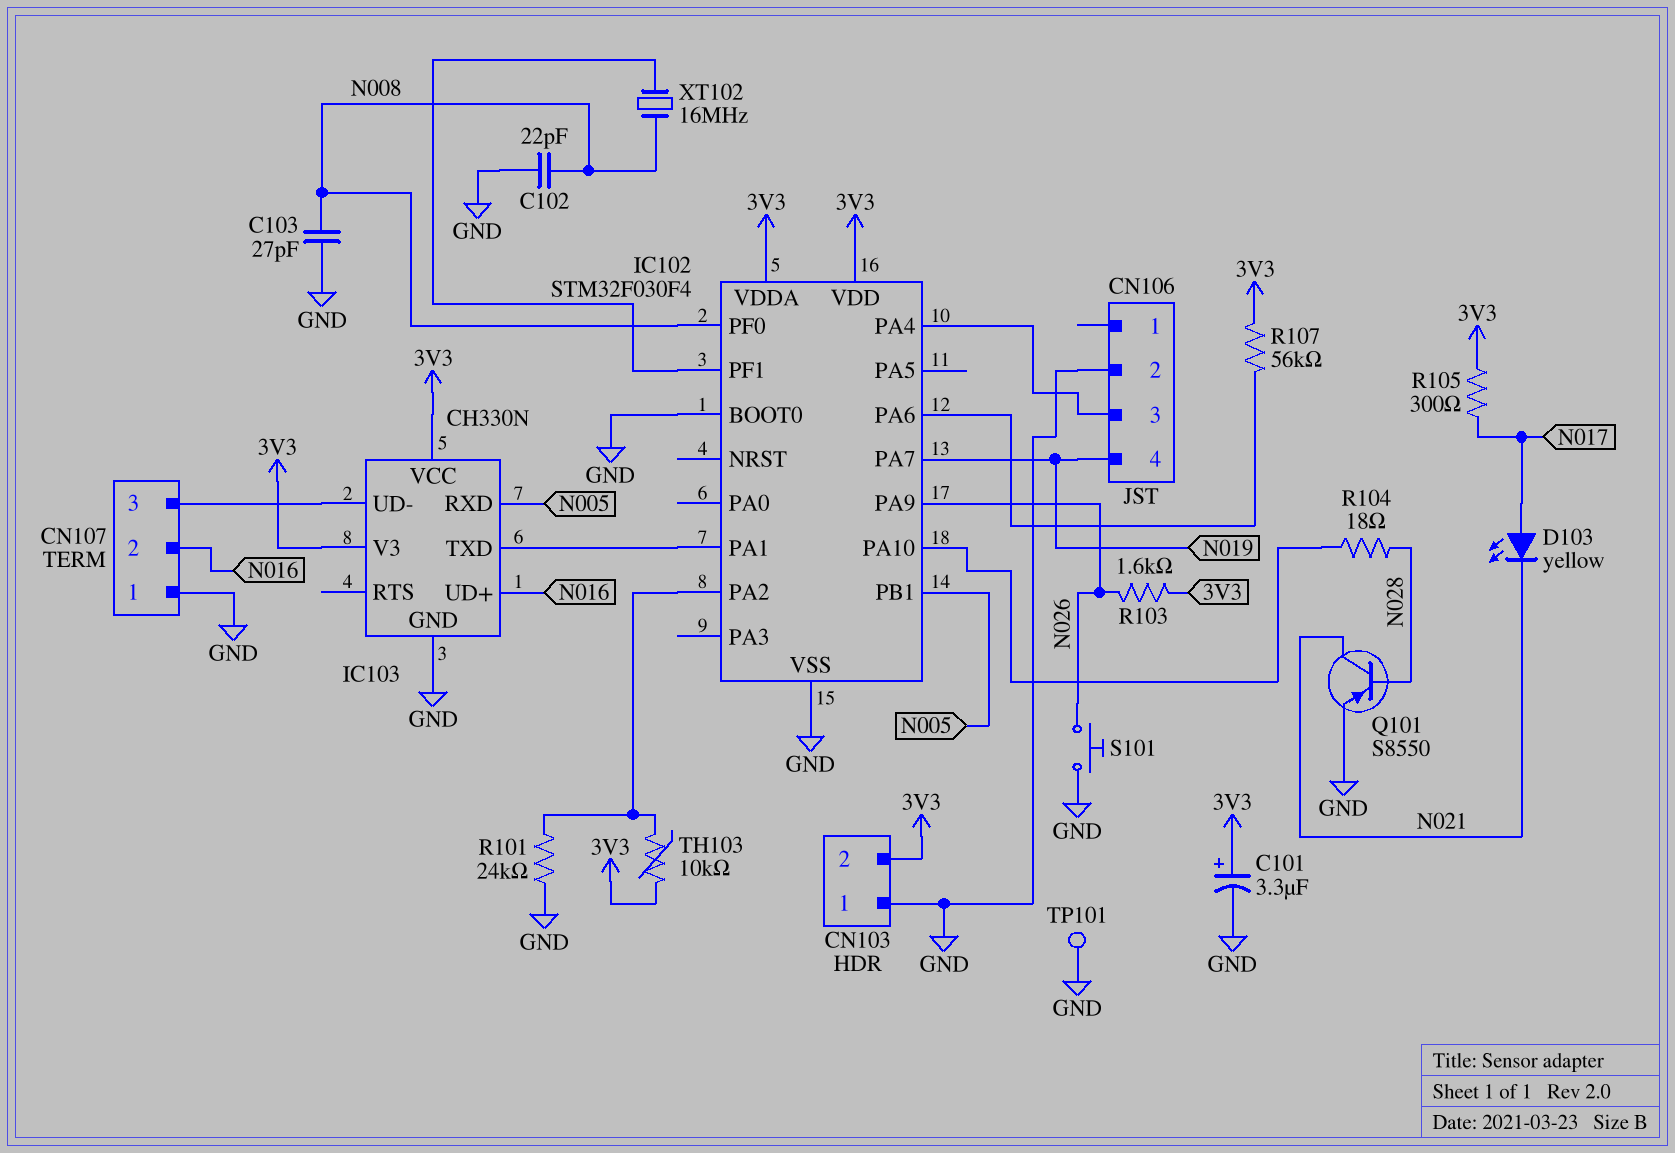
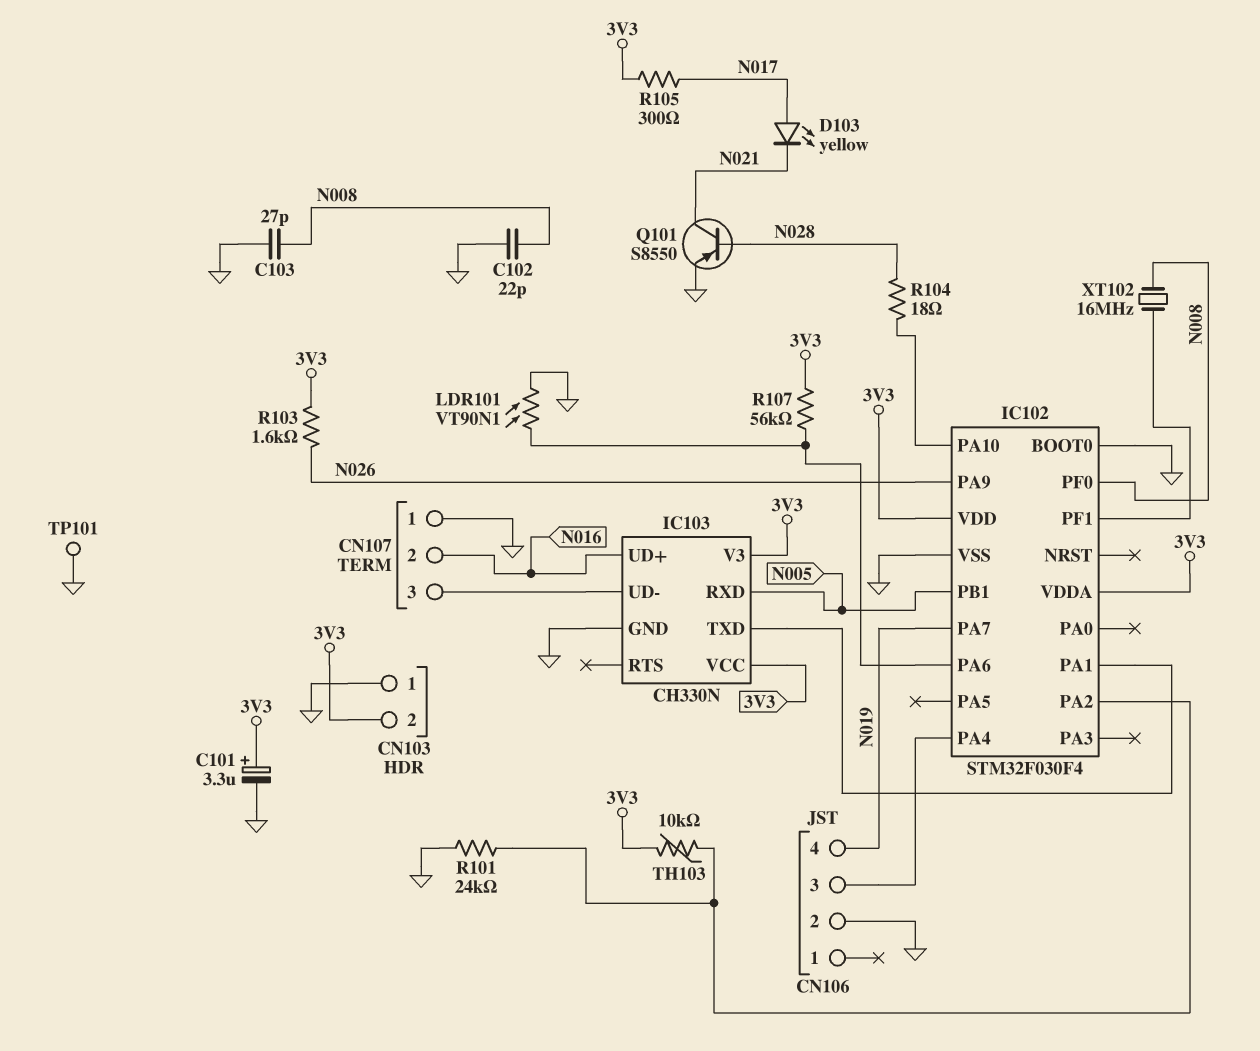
LDR101: none -> VT90N1 (GND, IC102/PA6)
S101: button (GND, N026) -> none

